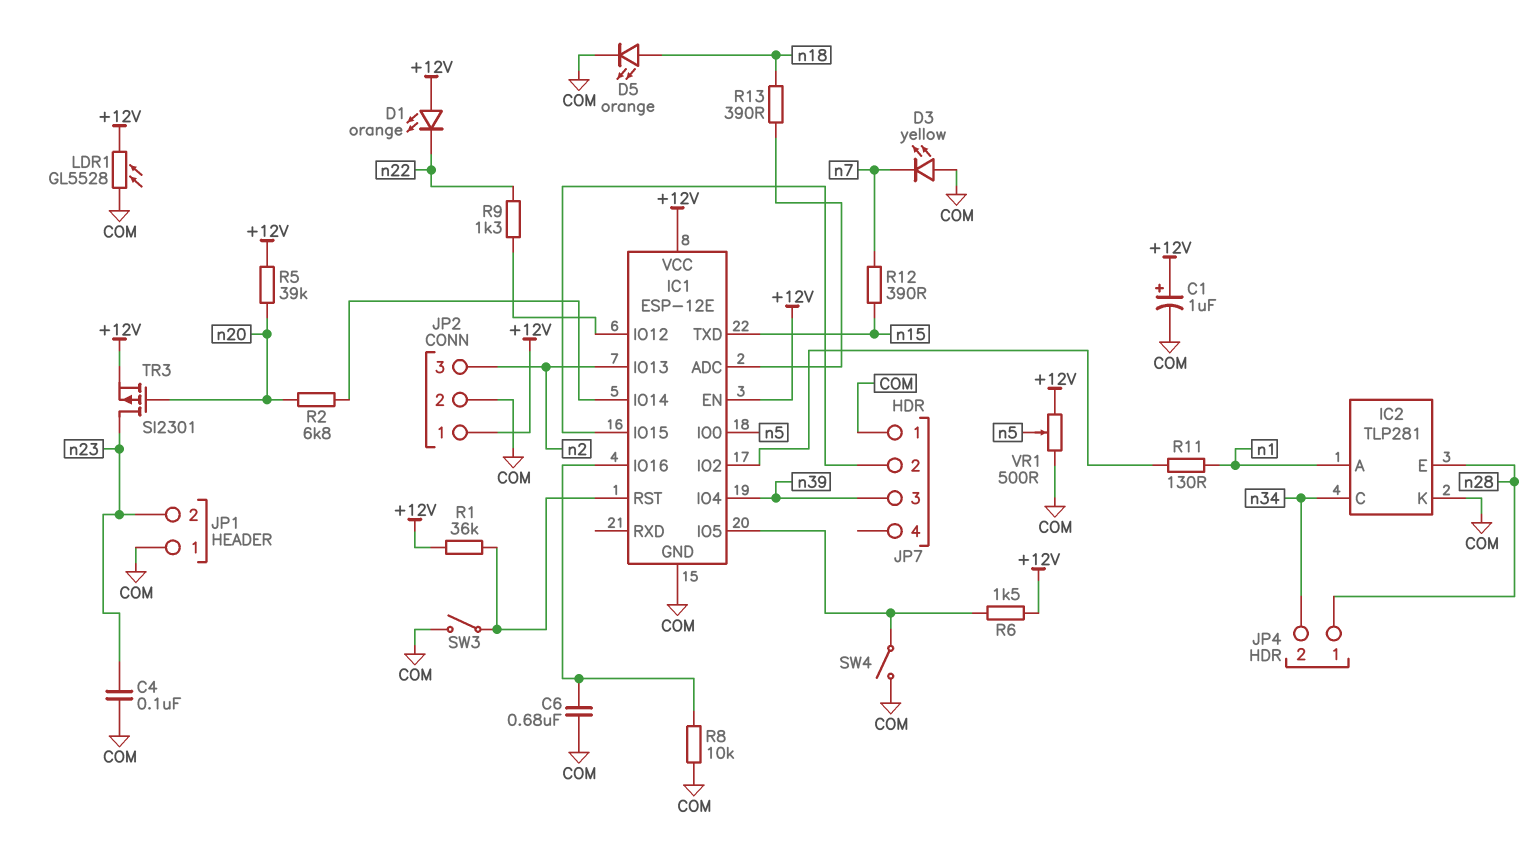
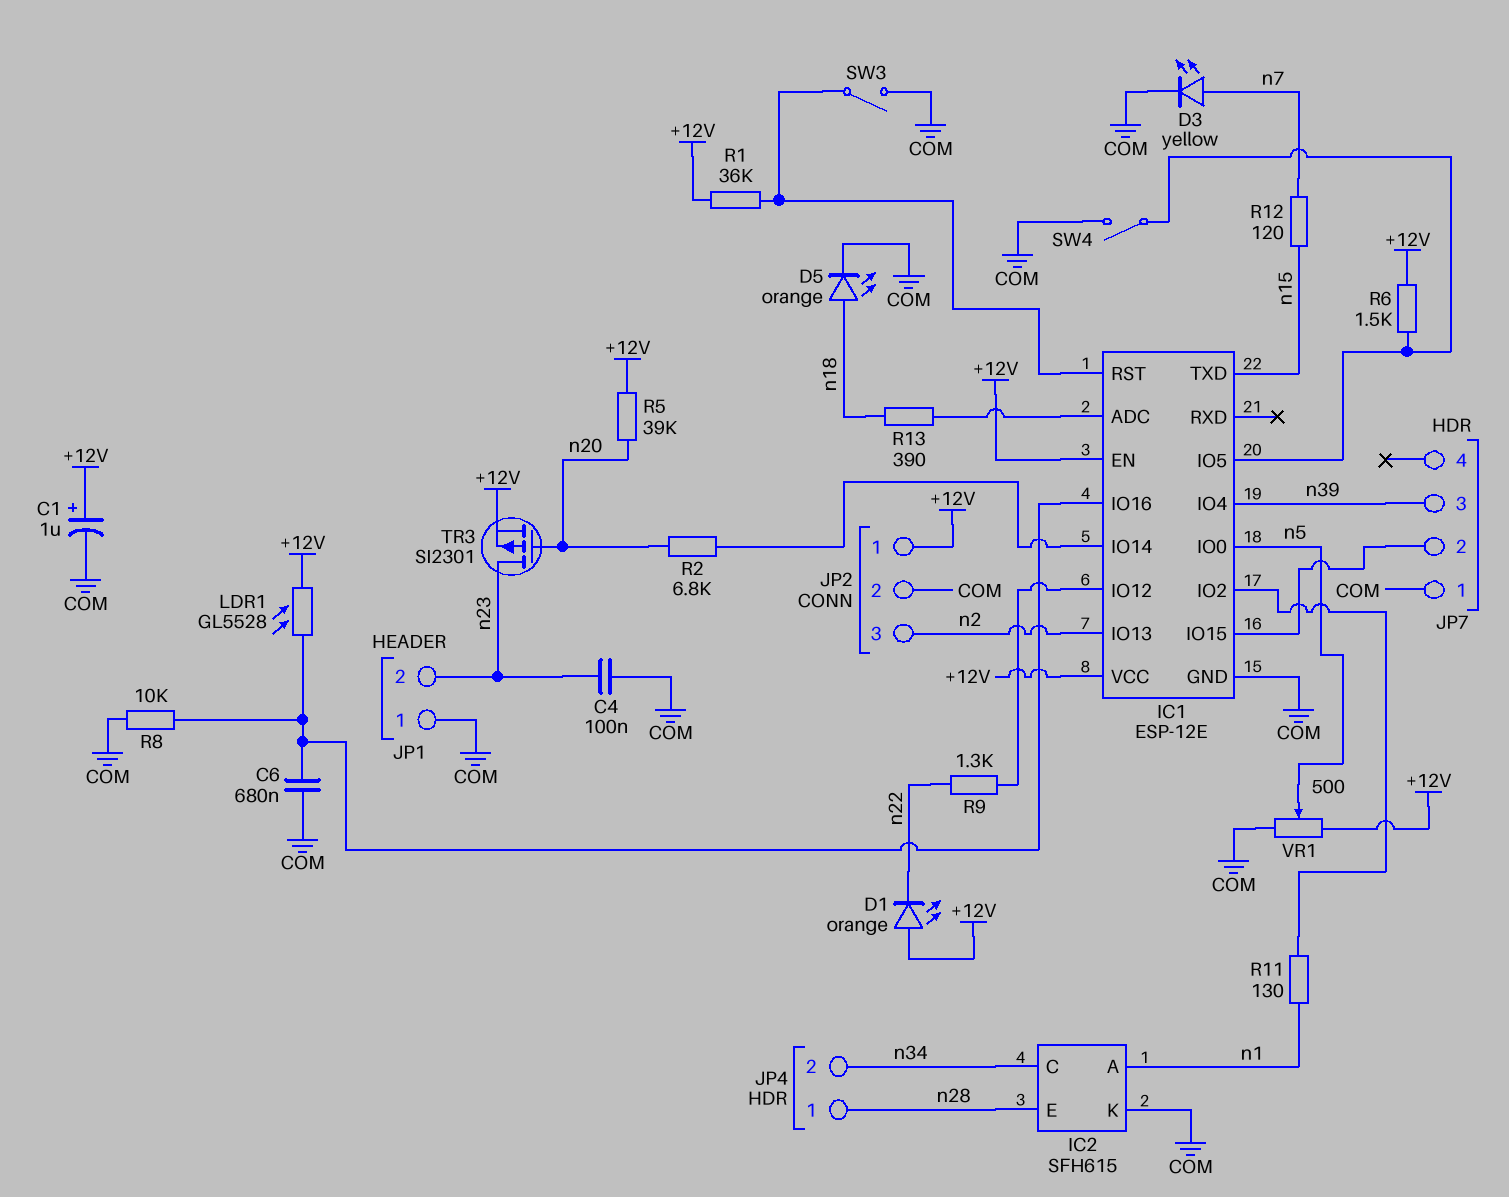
D3: LED yellow (A COM, K n7) -> LED yellow (A n7, K COM)
IC2: TLP281 -> SFH615
LDR1: GL5528 (+12V, COM) -> GL5528 (+12V, IC1/IO16)
R12: 390 (n7, n15) -> 120 (n7, n15)

